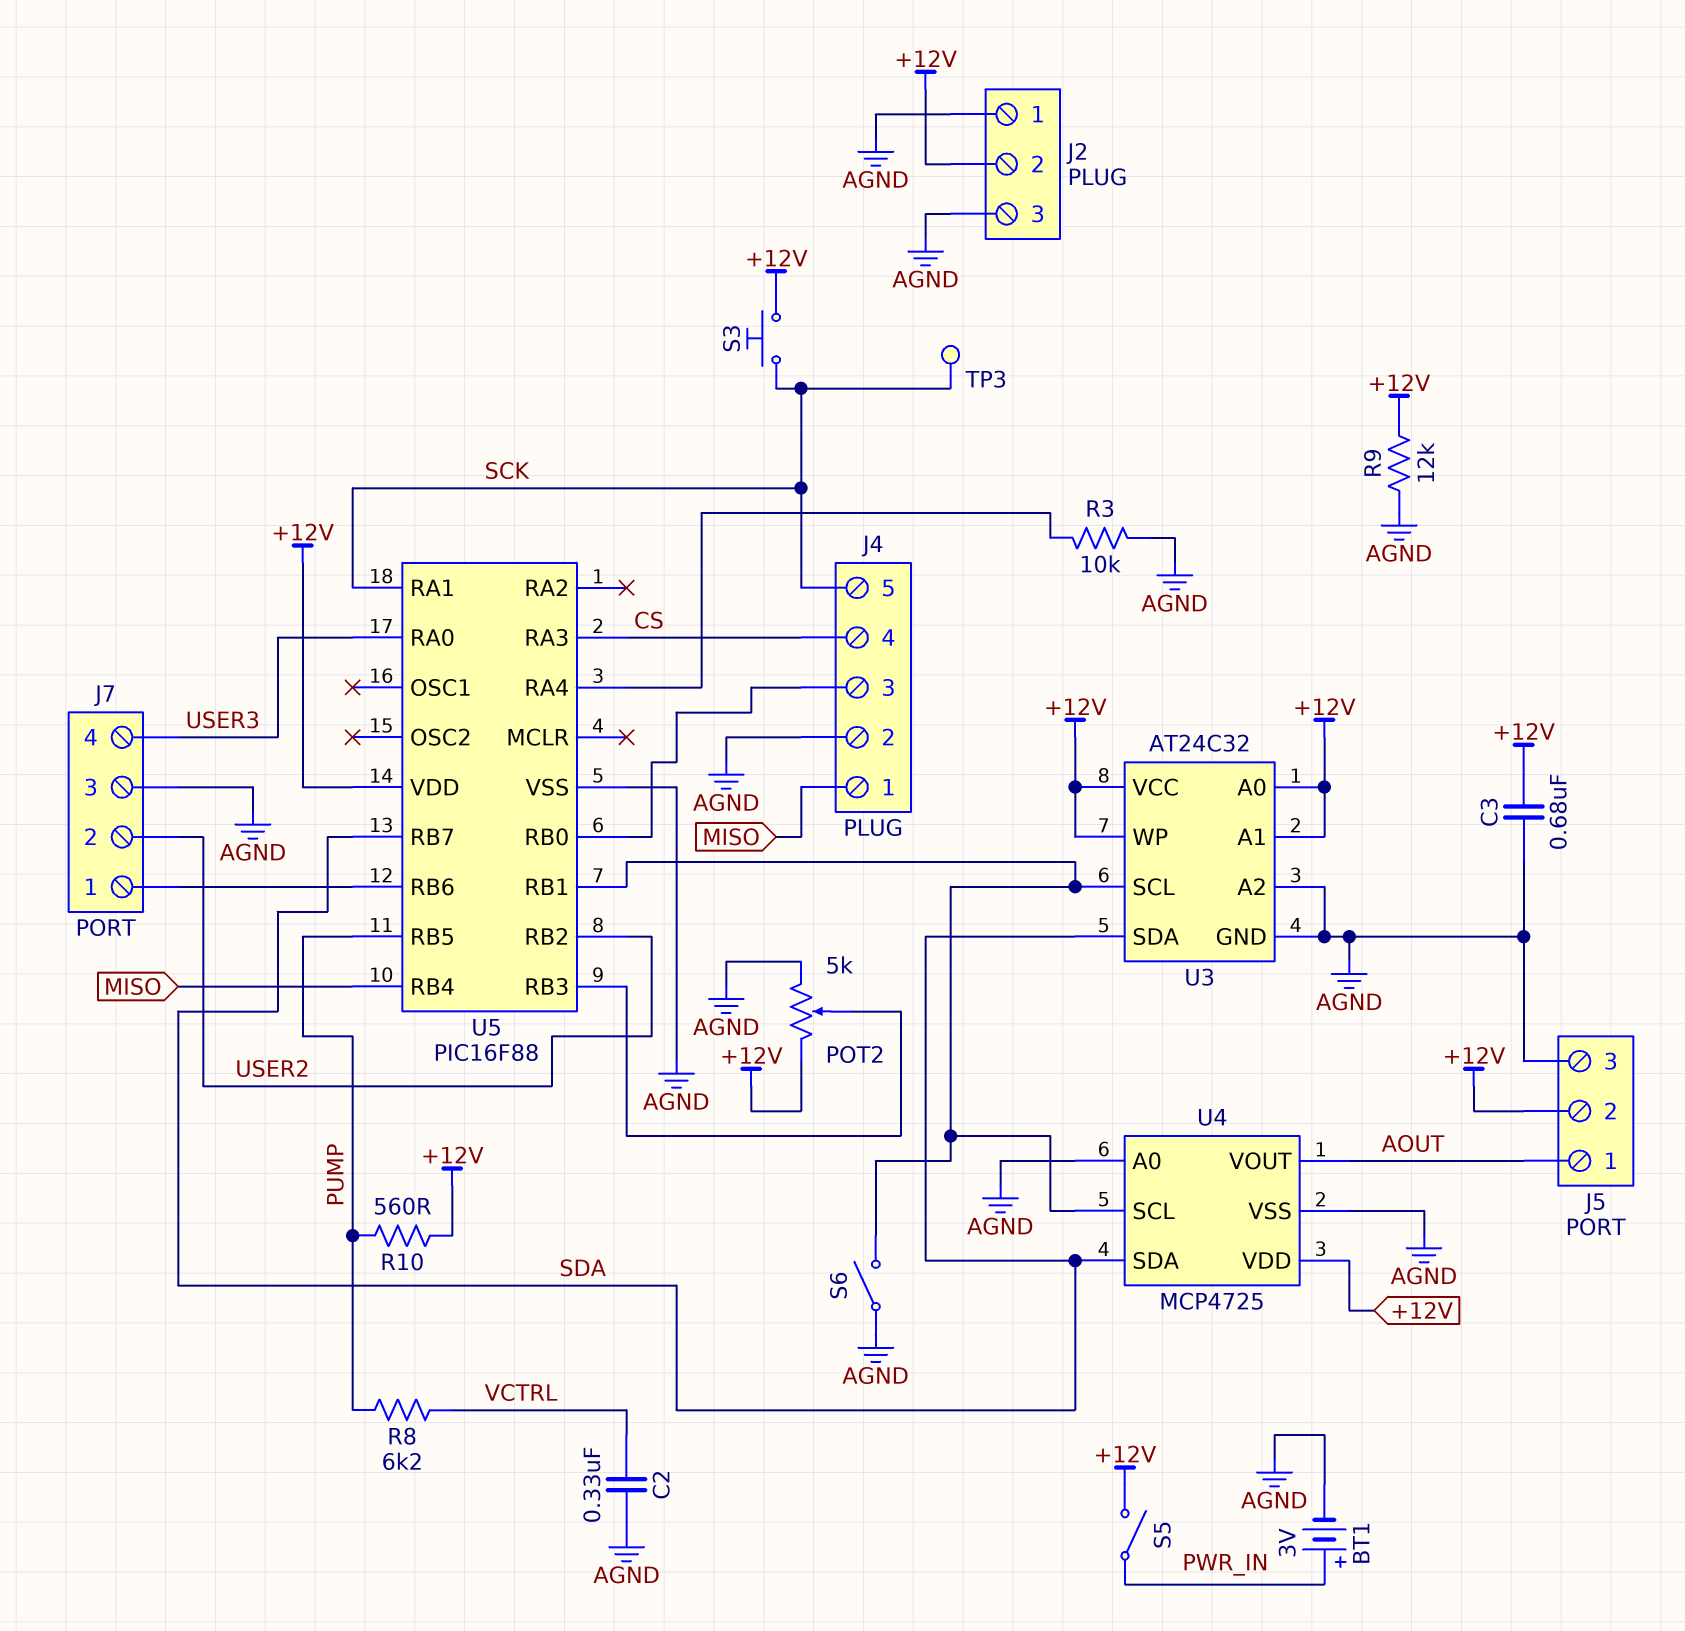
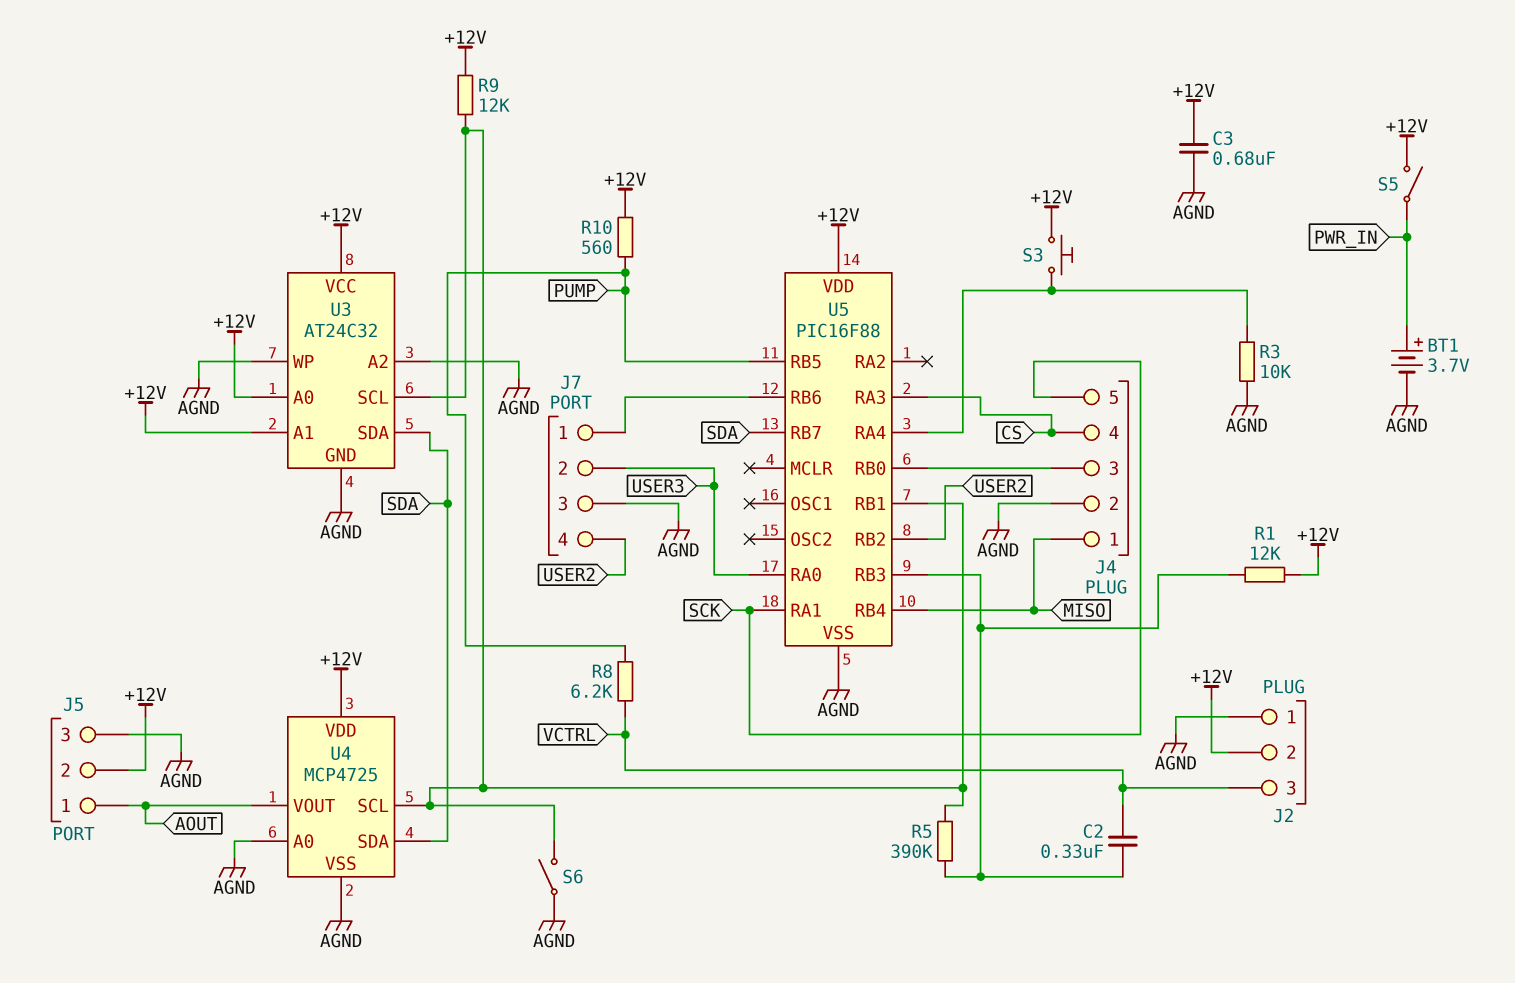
BT1: 3V (plus PWR_IN, minus AGND) -> 3.7V (plus PWR_IN, minus AGND)
C2: 330nF (AGND, VCTRL) -> 330nF (U5/RB3, VCTRL)
J2 pin 3: AGND -> VCTRL
J7 pin 2: USER2 -> USER3
J7 pin 4: USER3 -> USER2
POT2: 5k (+12V, AGND, wiper U5/RB3) -> none
R1: none -> 12k (+12V, U5/RB3)
R5: none -> 390k (U3/SCL, U5/RB3)
R9: 12k (+12V, AGND) -> 12k (+12V, U3/SCL)
S3: button (+12V, SCK) -> button (+12V, U5/RA4)
TP3: test point (SCK) -> none
U3 pin WP: +12V -> AGND

